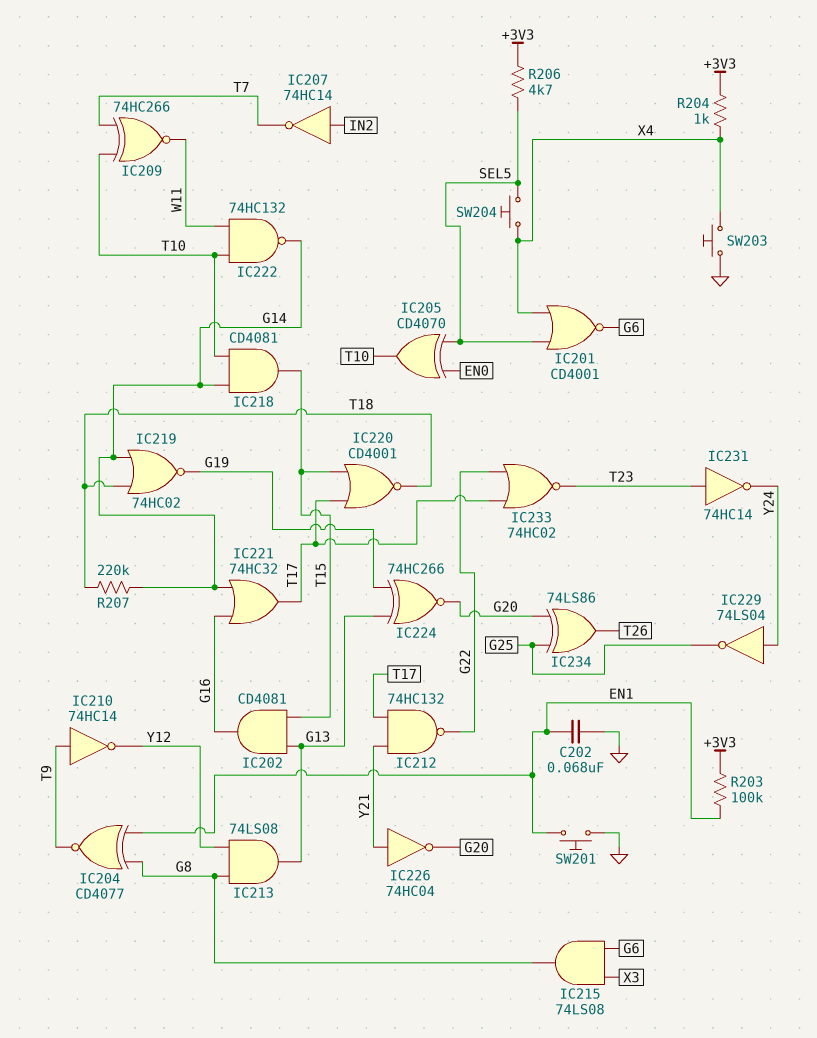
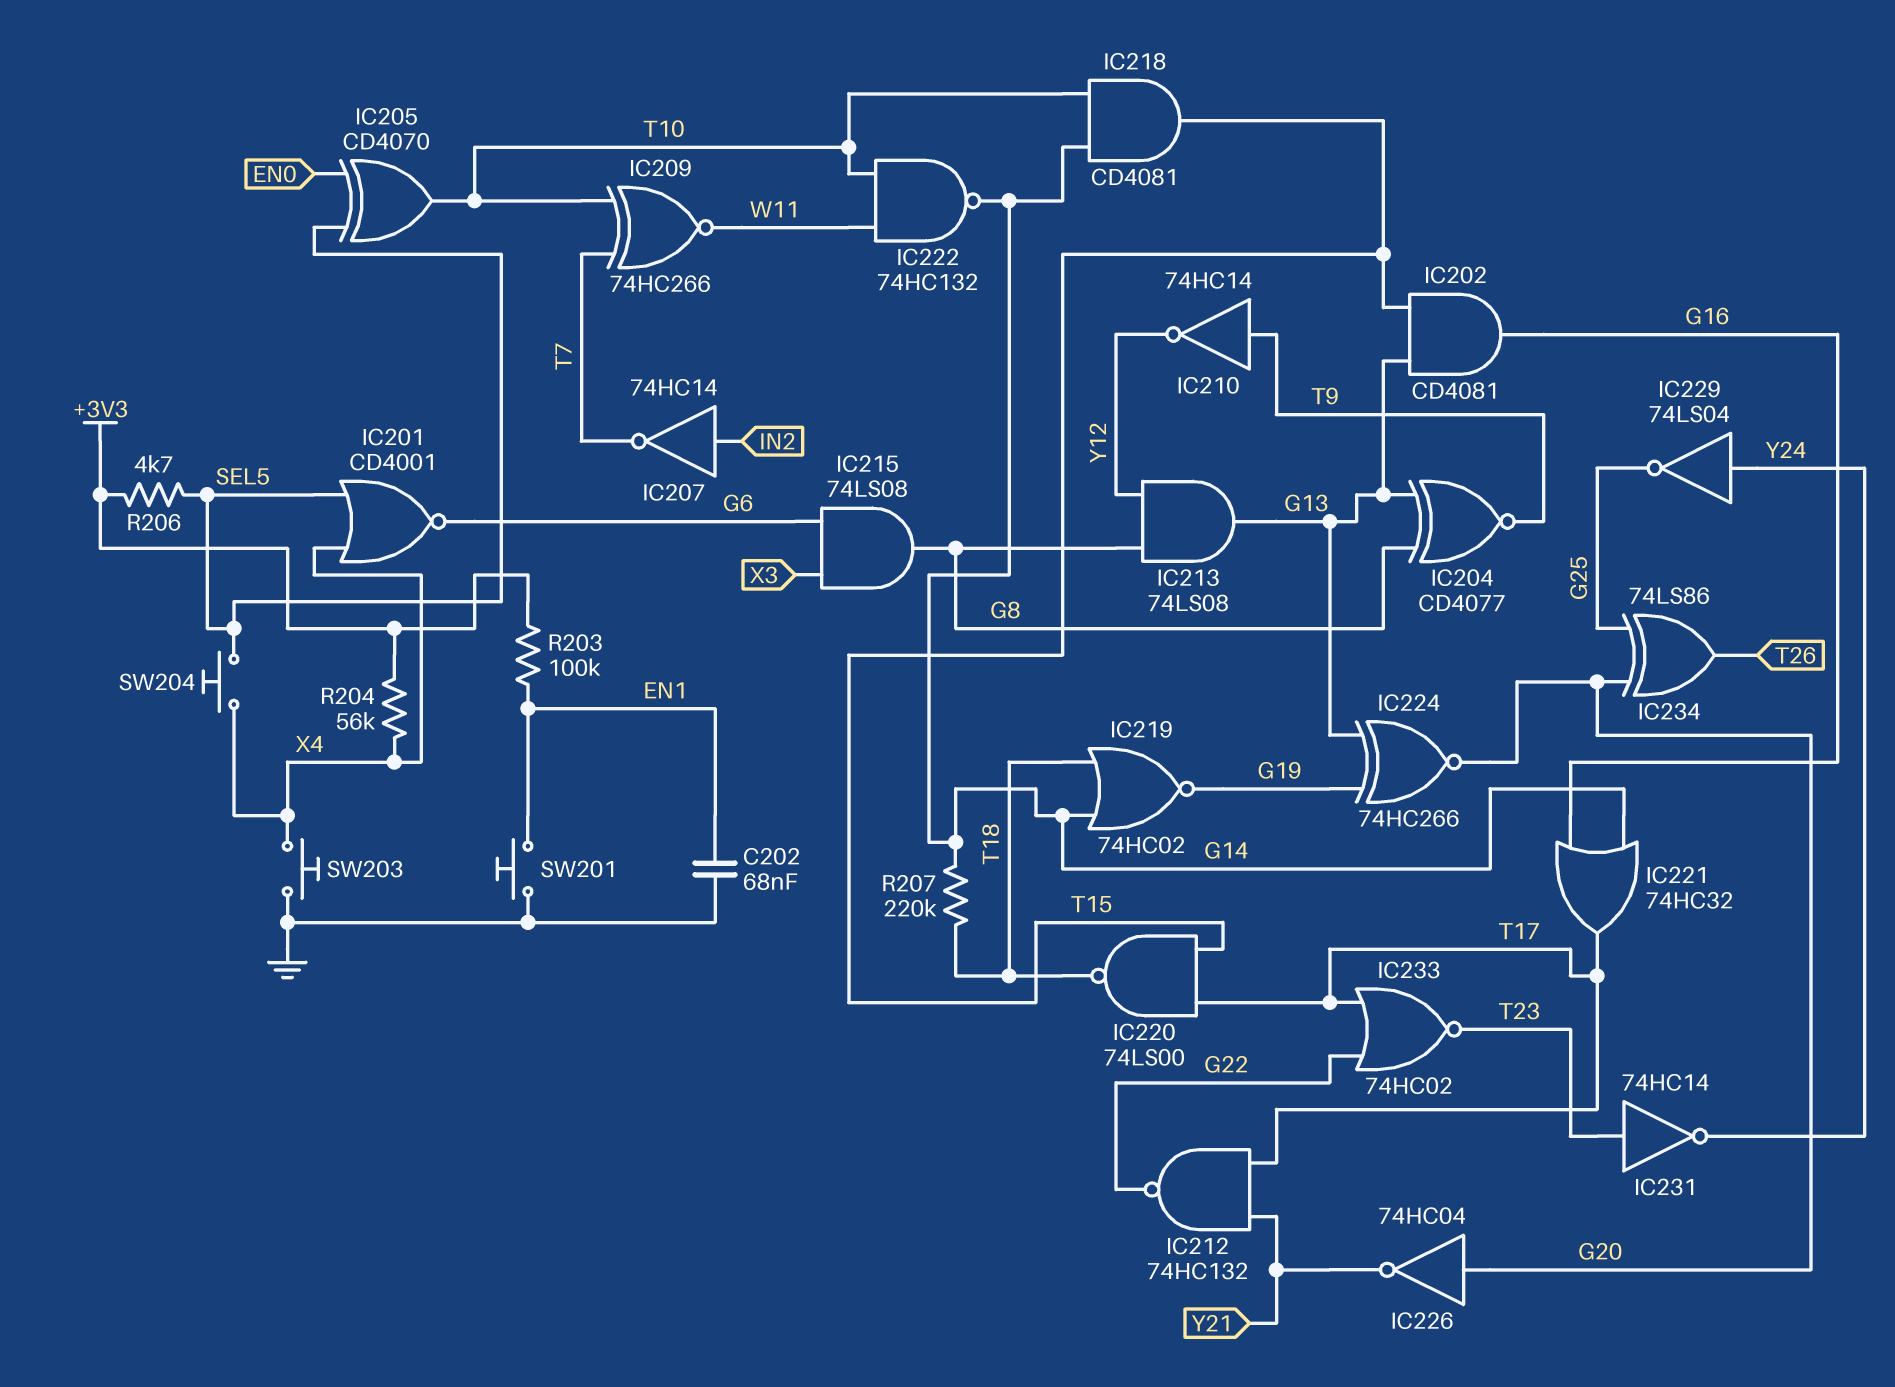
IC204: XNOR CD4077 (in EN1, in G8, out T9) -> XNOR CD4077 (in G8, in G13, out T9)
IC220: NOR CD4001 (in T15, in T17, out T18) -> NAND 74LS00 (in T15, in T17, out T18)
IC226: NOT 74HC04 (in Y21, out G20) -> NOT 74HC04 (in G20, out Y21)
R204: 1k (+3V3, X4) -> 56k (+3V3, X4)

